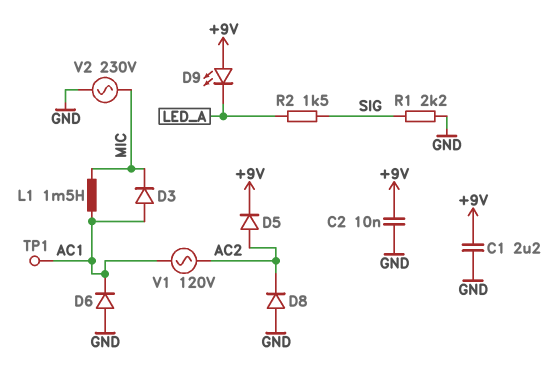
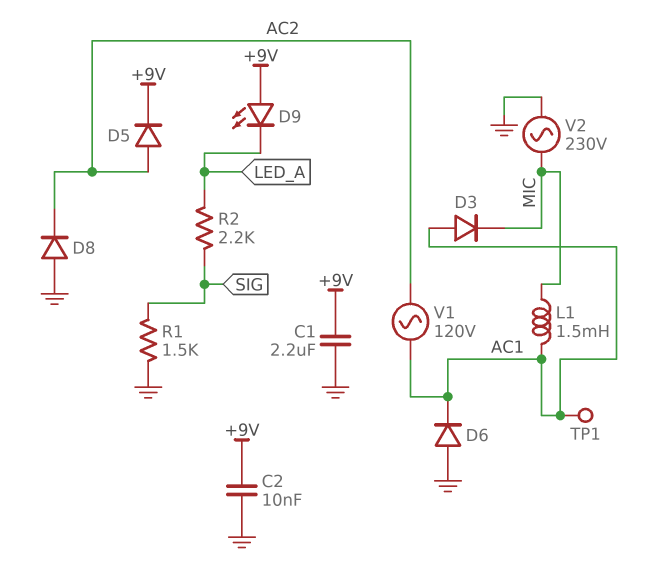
R1: 2.2k (GND, SIG) -> 1.5k (GND, SIG)
R2: 1.5k (LED_A, SIG) -> 2.2k (LED_A, SIG)

